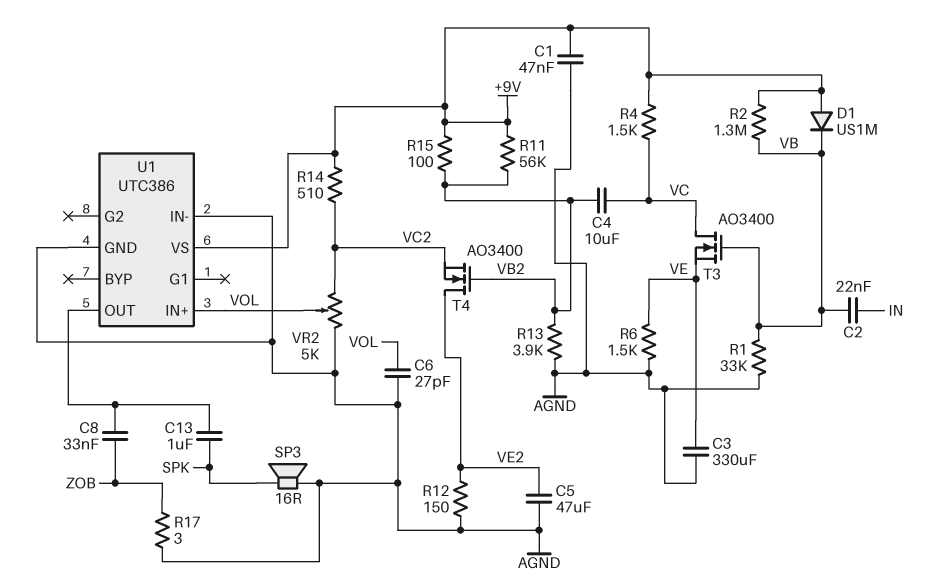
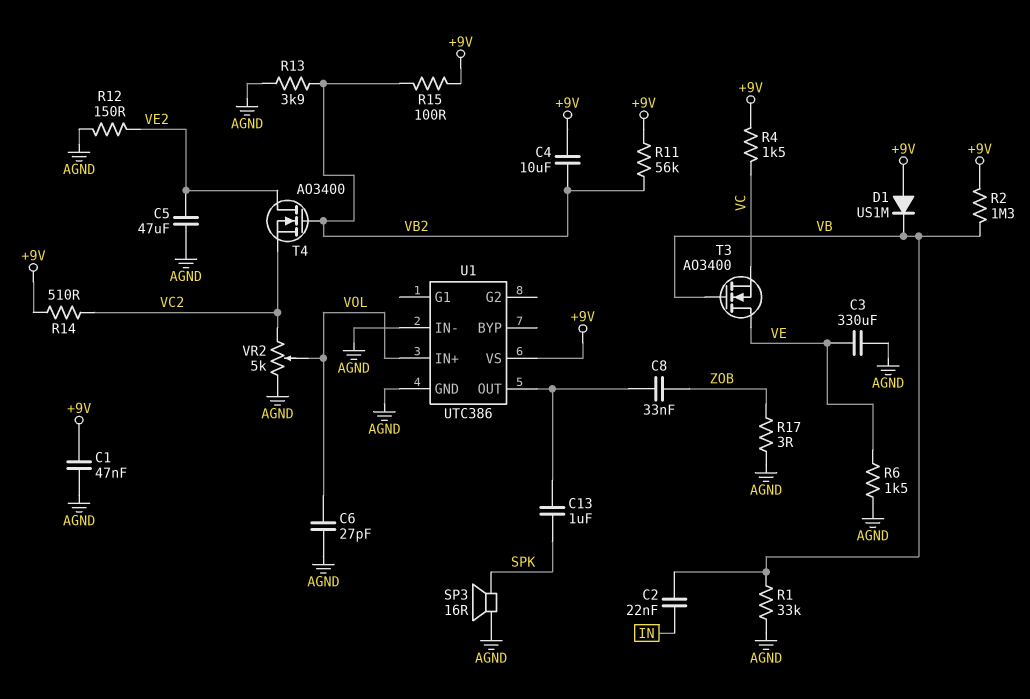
C4: 10uF (VB2, VC) -> 10uF (+9V, VB2)
T3: NMOS AO3400 (G VB, D VC, S VE) -> NMOS AO3400 (G VB, D VE, S VC)

